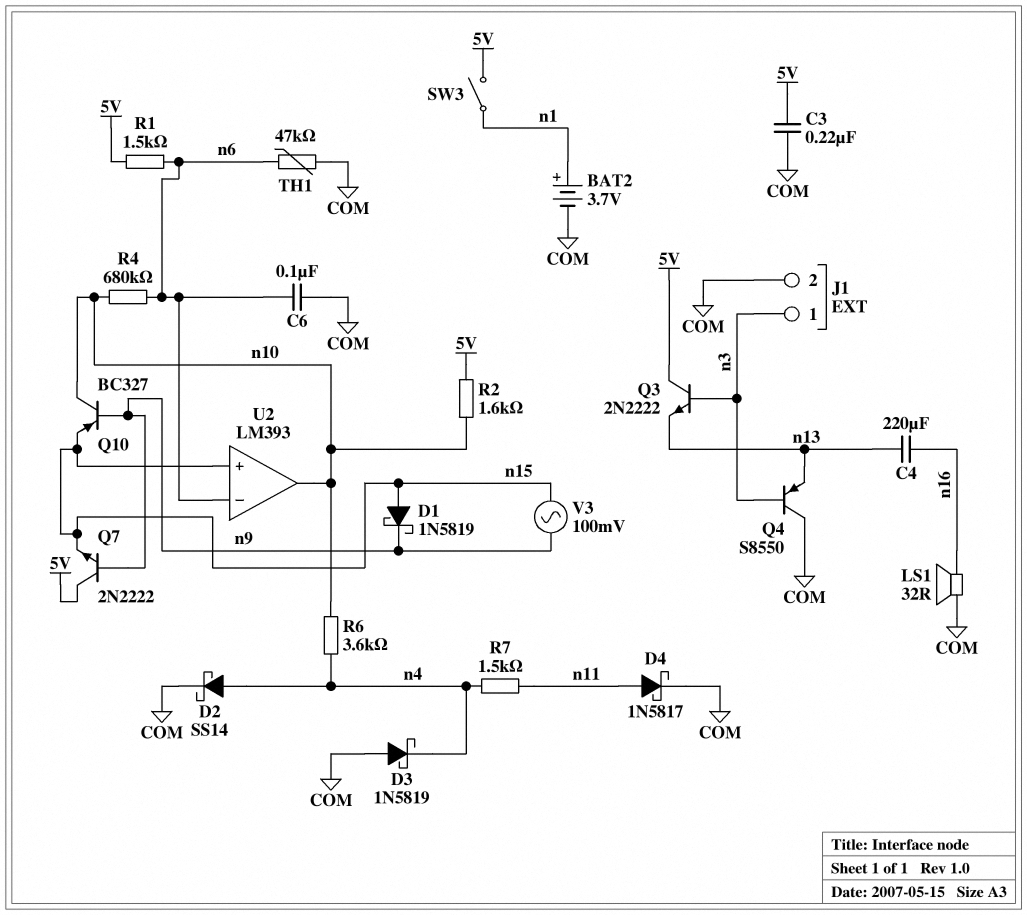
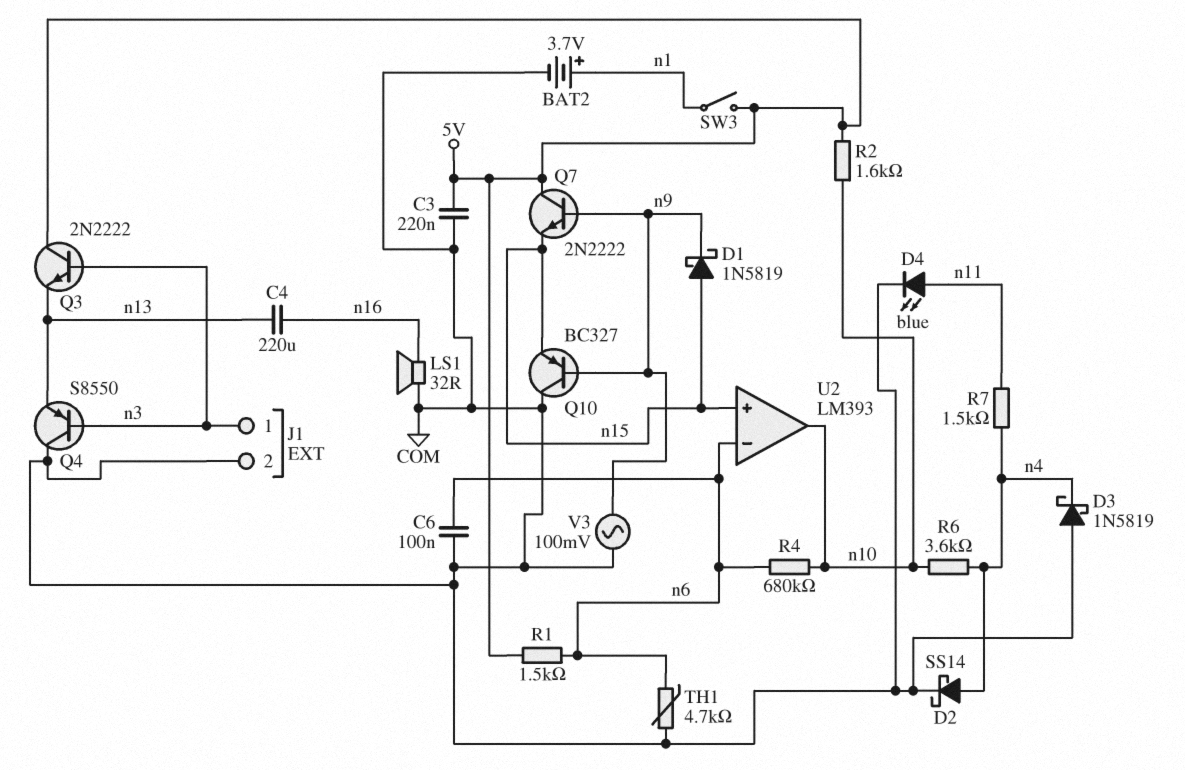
D4: schottky 1N5817 (A n11, K COM) -> LED blue (A n11, K COM)
Q10: PNP BC327 (B n9, C n10, E n15) -> PNP BC327 (B n9, C COM, E n15)
TH1: 47k (COM, n6) -> 4.7k (COM, n6)
V3: AC 100mV (n9, n15) -> AC 100mV (COM, n9)

